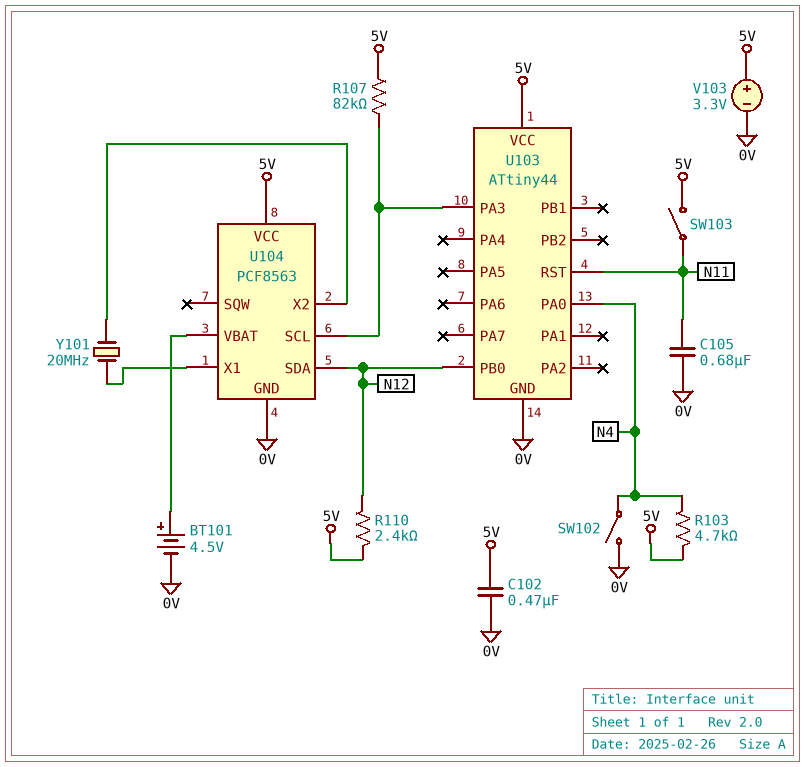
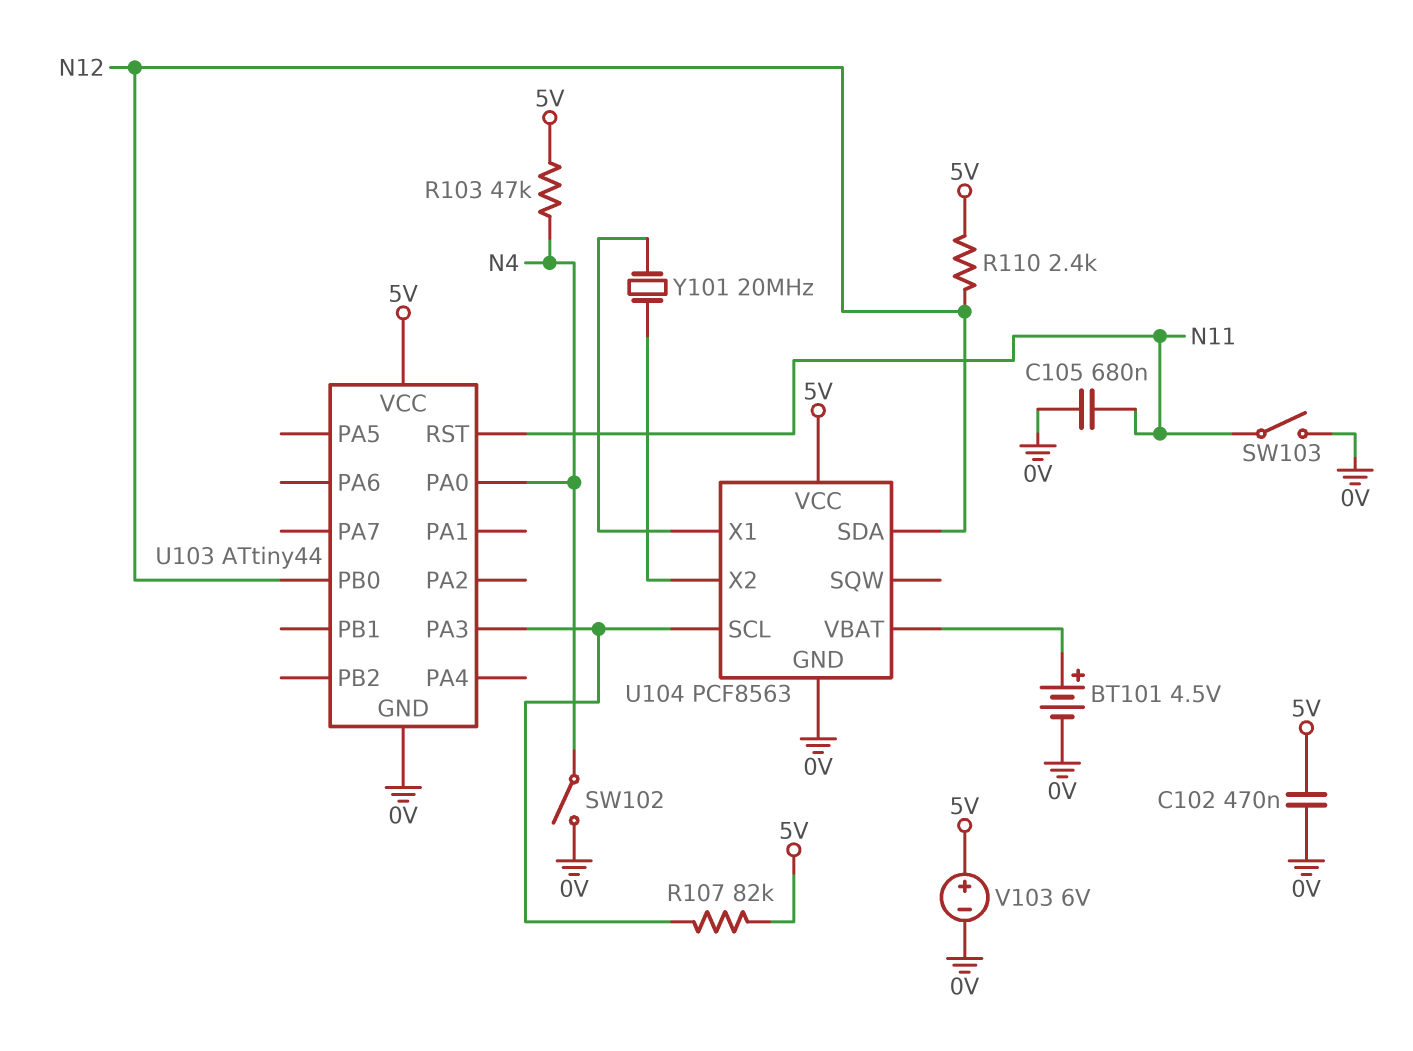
R103: 4.7k (5V, N4) -> 47k (5V, N4)
SW103: switch (5V, N11) -> switch (0V, N11)
V103: 3.3V (plus 5V, minus 0V) -> 6V (plus 5V, minus 0V)

